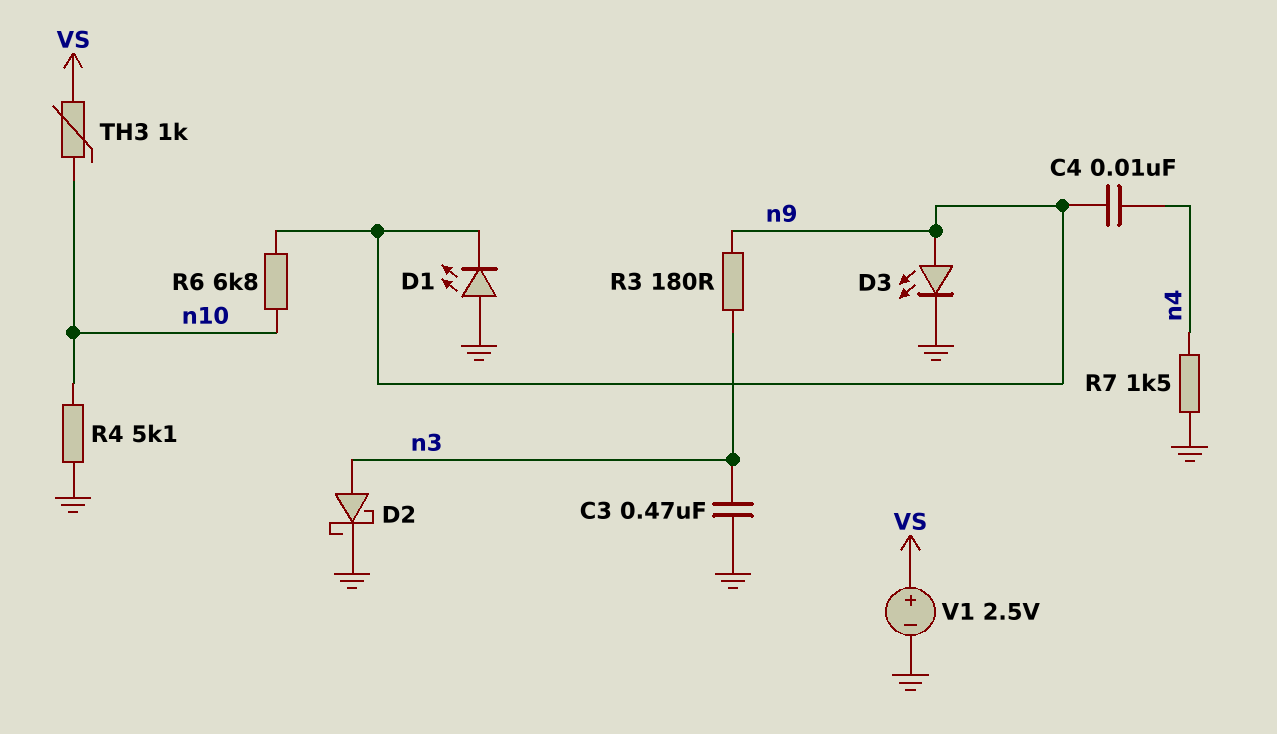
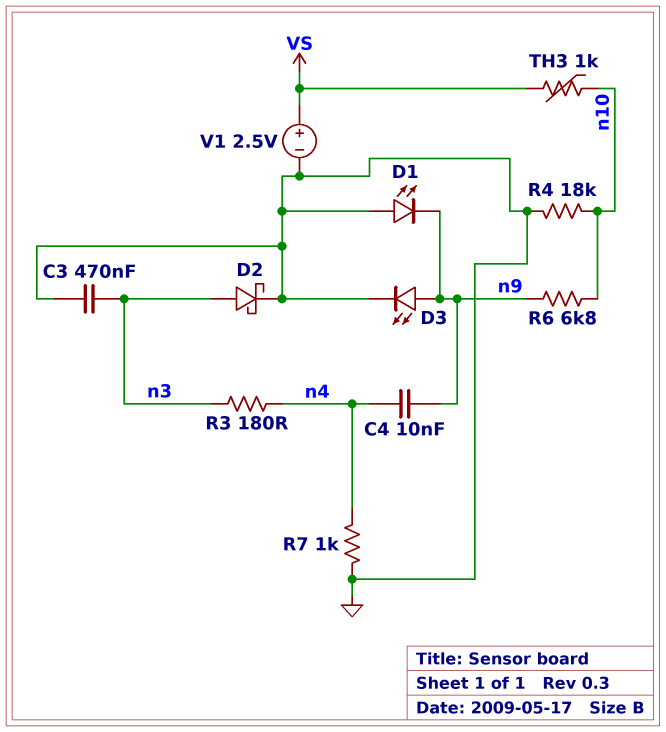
R3: 180 (n3, n9) -> 180 (n3, n4)
R4: 5.1k (GND, n10) -> 18k (GND, n10)
R7: 1.5k (GND, n4) -> 1k (GND, n4)

